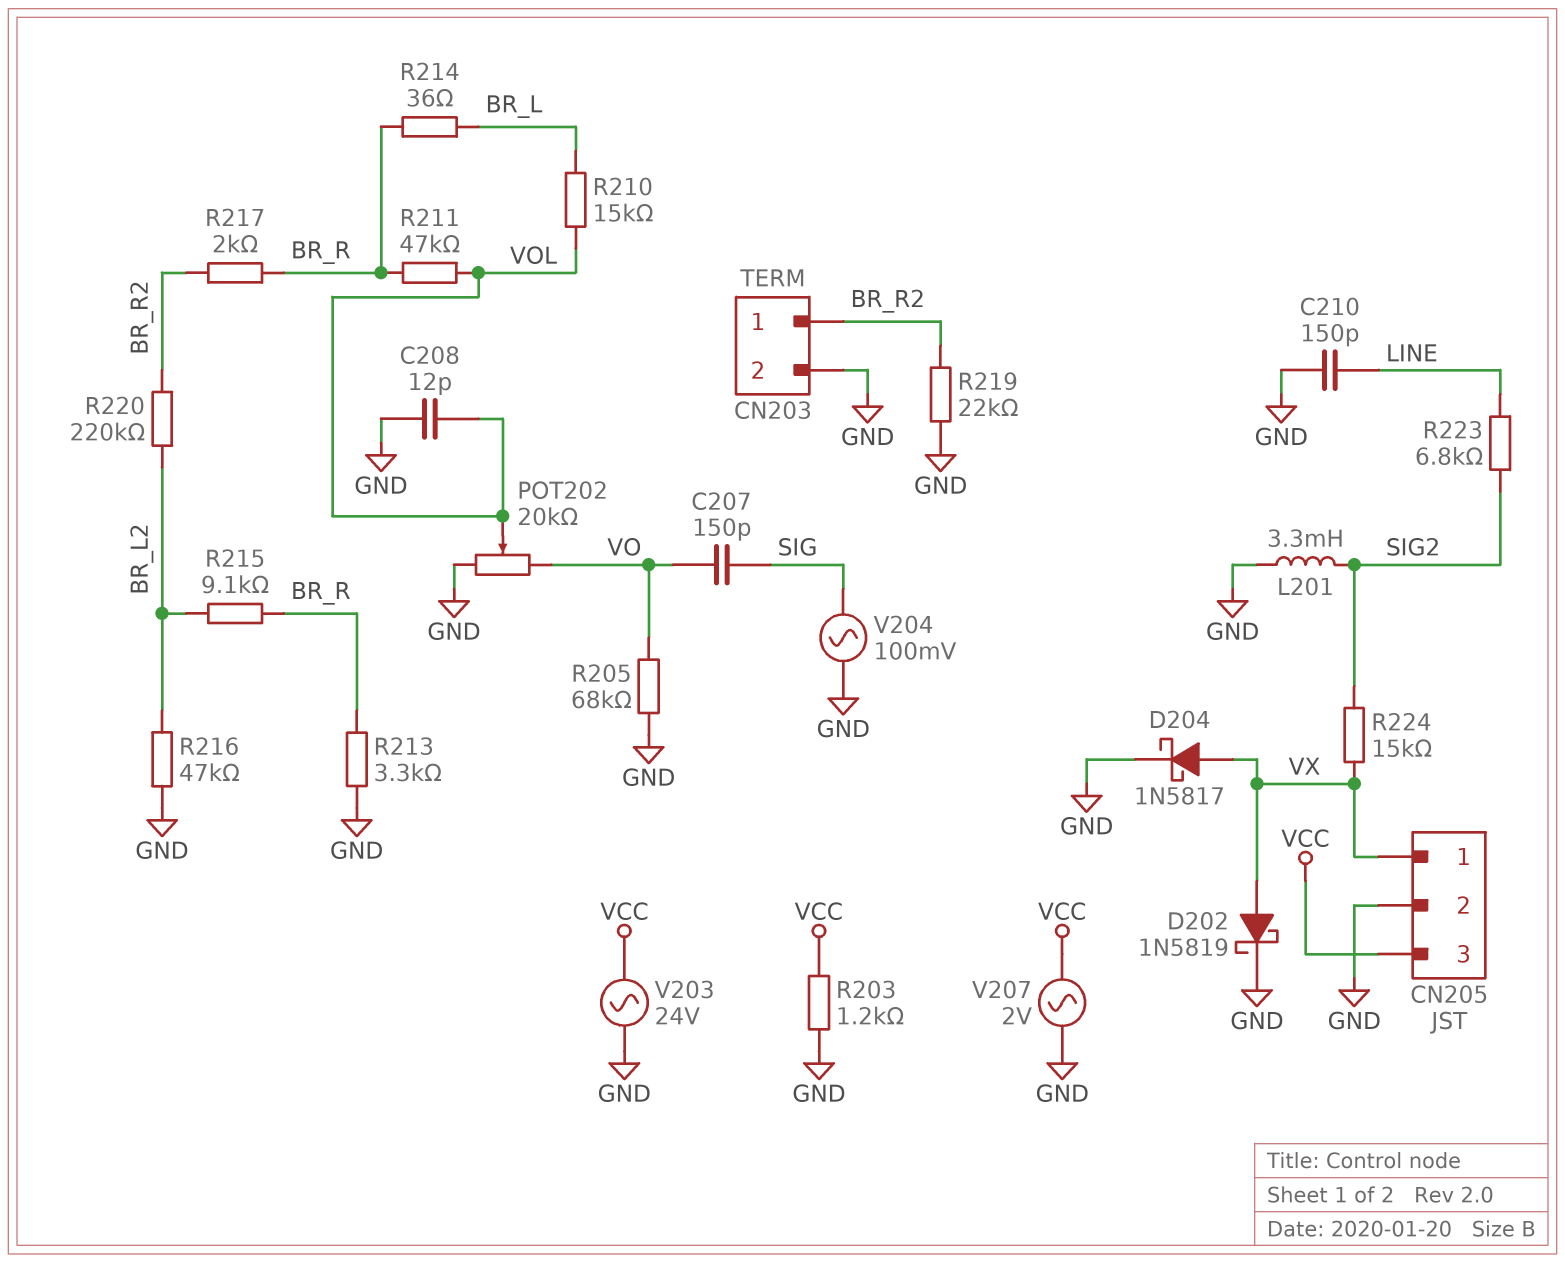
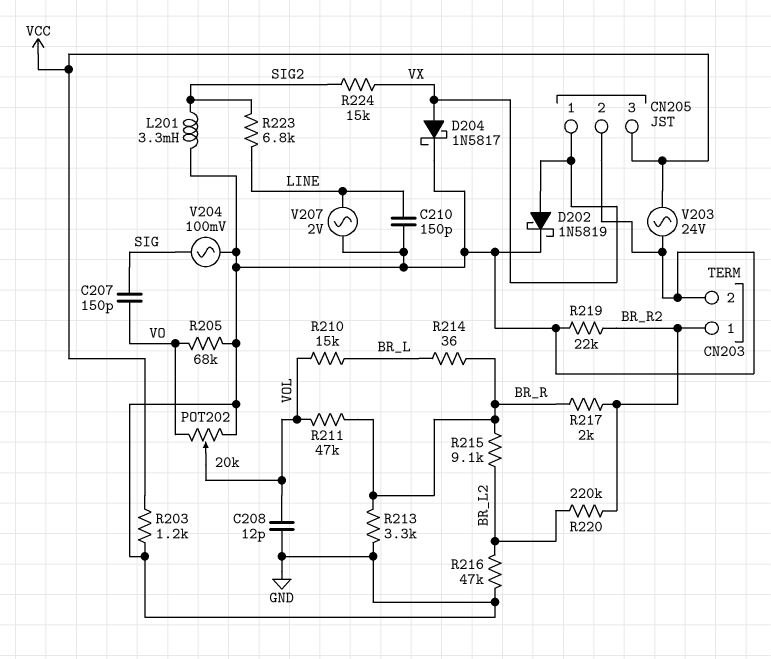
V207: AC 2V (GND, VCC) -> AC 2V (GND, LINE)

